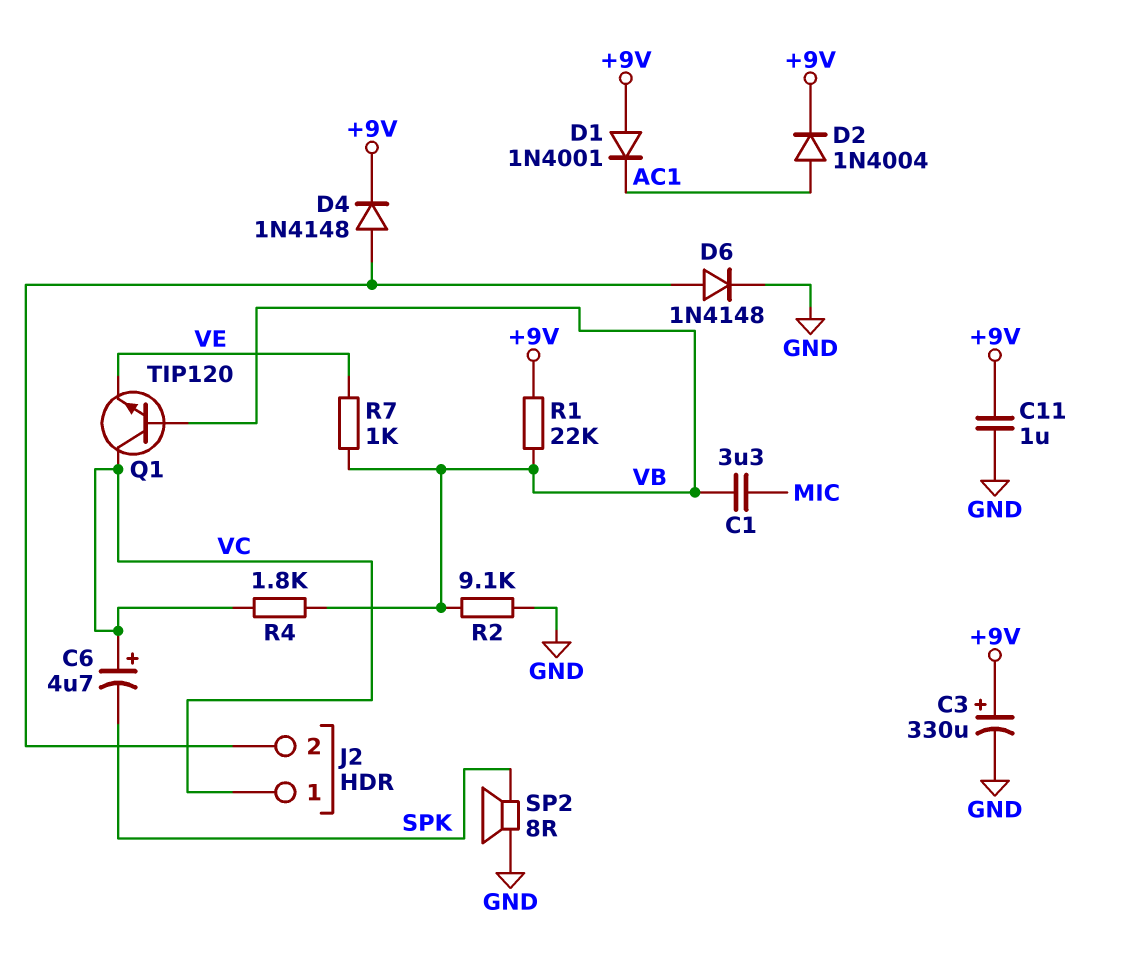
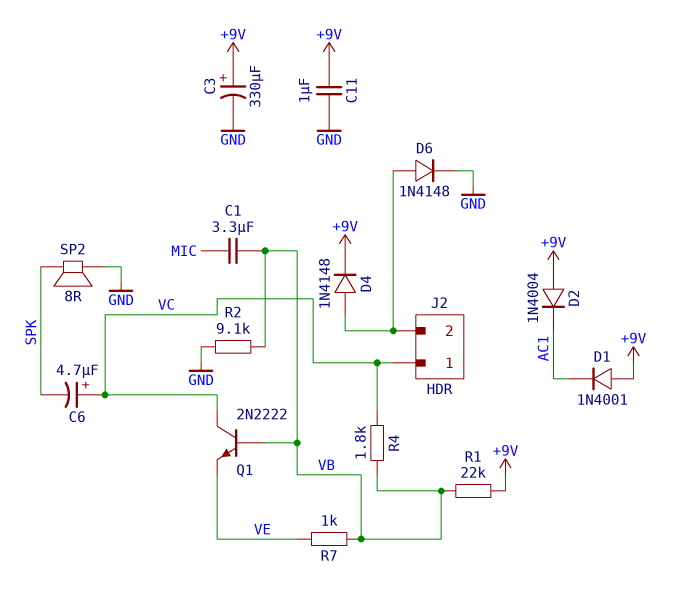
D2: diode 1N4004 (A AC1, K +9V) -> diode 1N4004 (A +9V, K AC1)
Q1: NPN TIP120 (B VB, C VC, E VE) -> NPN 2N2222 (B VB, C VC, E VE)

